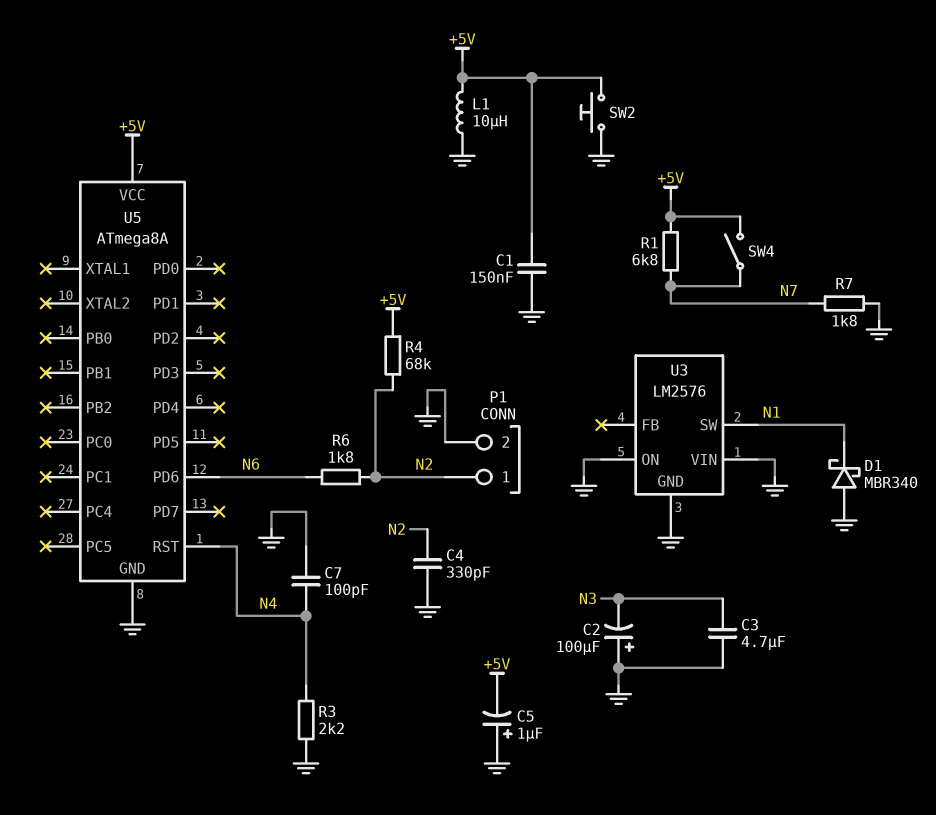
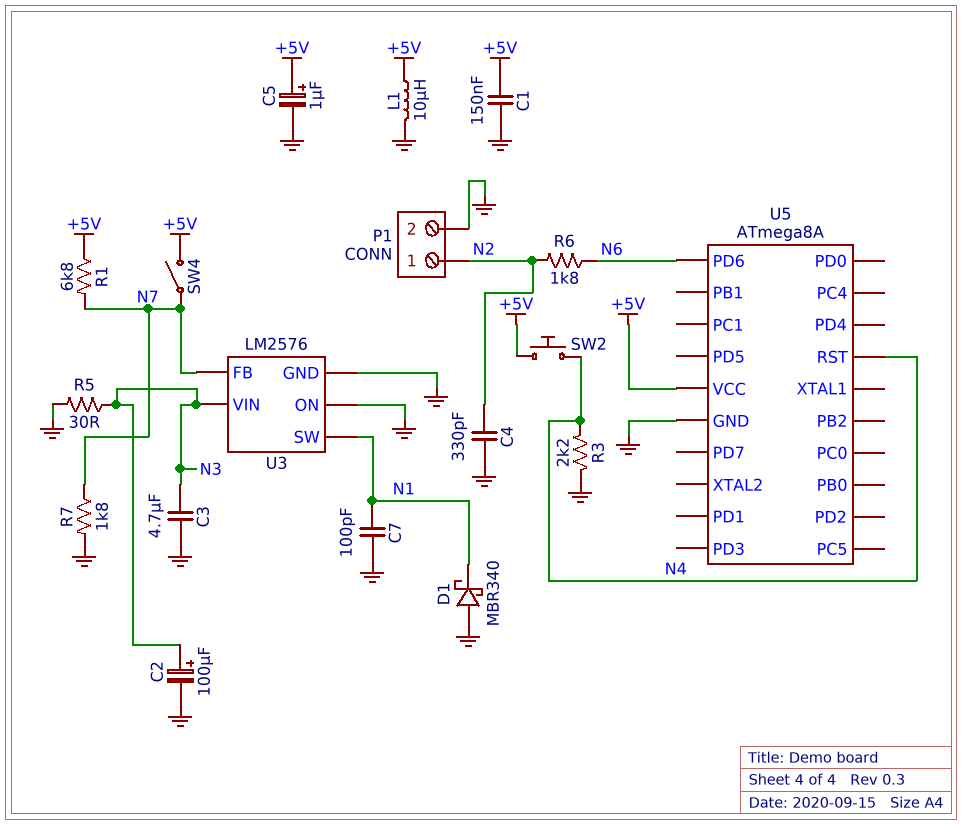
C2: 100uF (plus GND, minus N3) -> 100uF (plus N3, minus GND)
C5: 1uF (plus GND, minus +5V) -> 1uF (plus +5V, minus GND)
C7: 100pF (GND, N4) -> 100pF (GND, N1)
R4: 68k (+5V, N2) -> none
R5: none -> 30 (GND, N3)
SW2: button (+5V, GND) -> button (+5V, N4)
U3 pin FB: none -> N7
U3 pin VIN: GND -> N3

